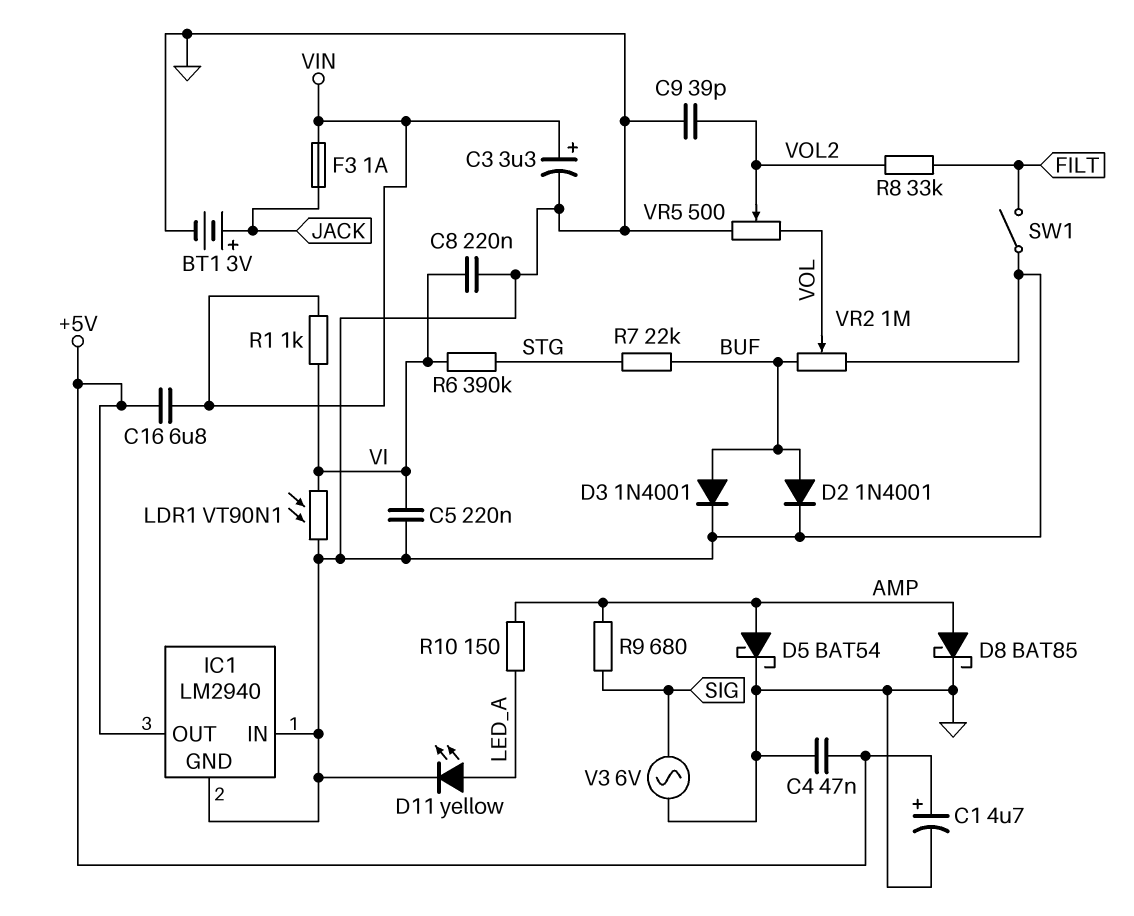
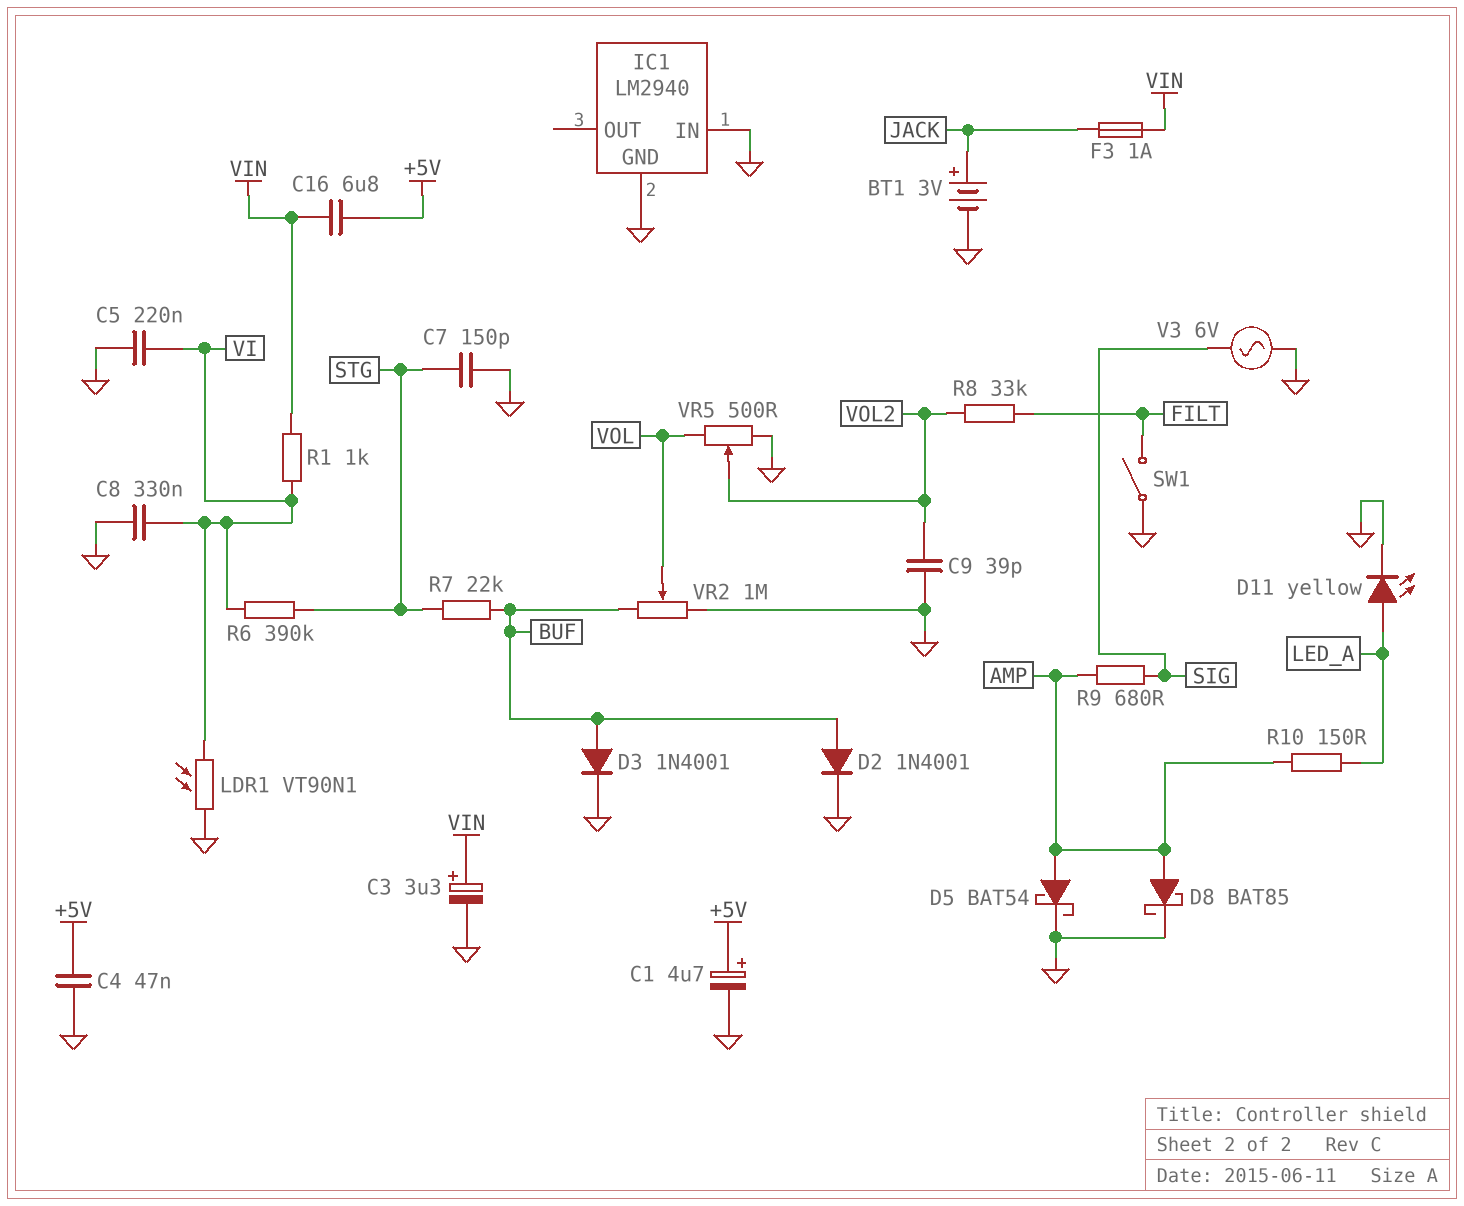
C7: none -> 150pF (GND, STG)
C8: 220nF (GND, VI) -> 330nF (GND, VI)
IC1 pin OUT: +5V -> none

